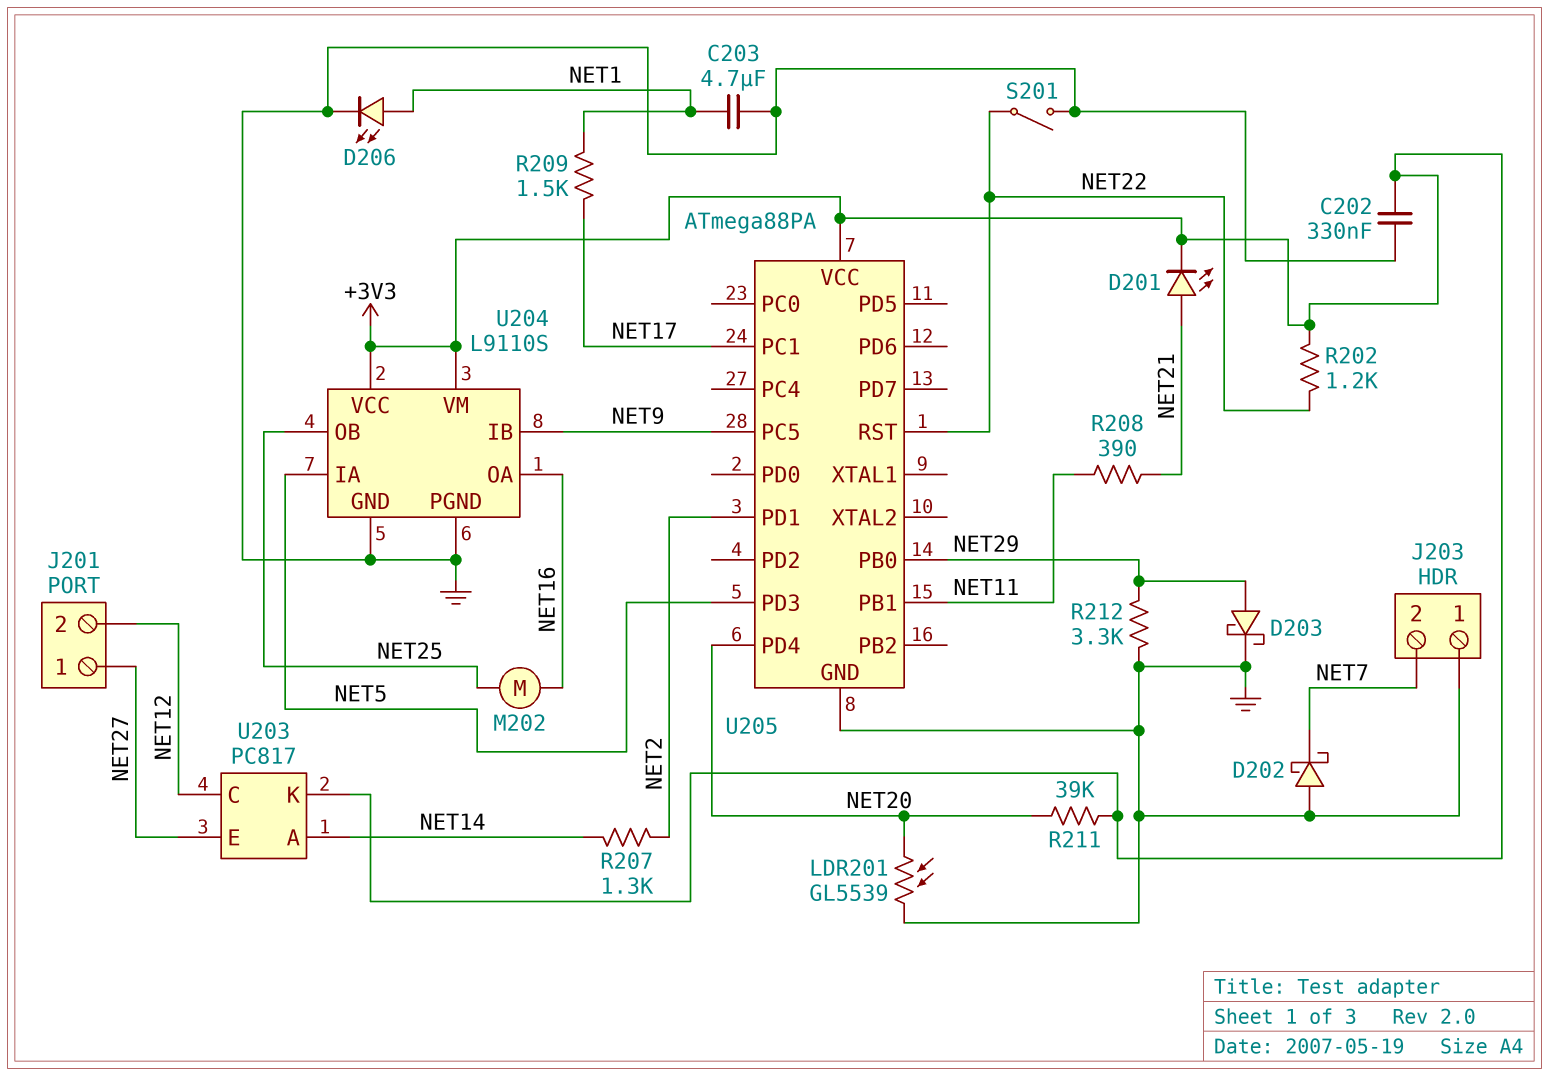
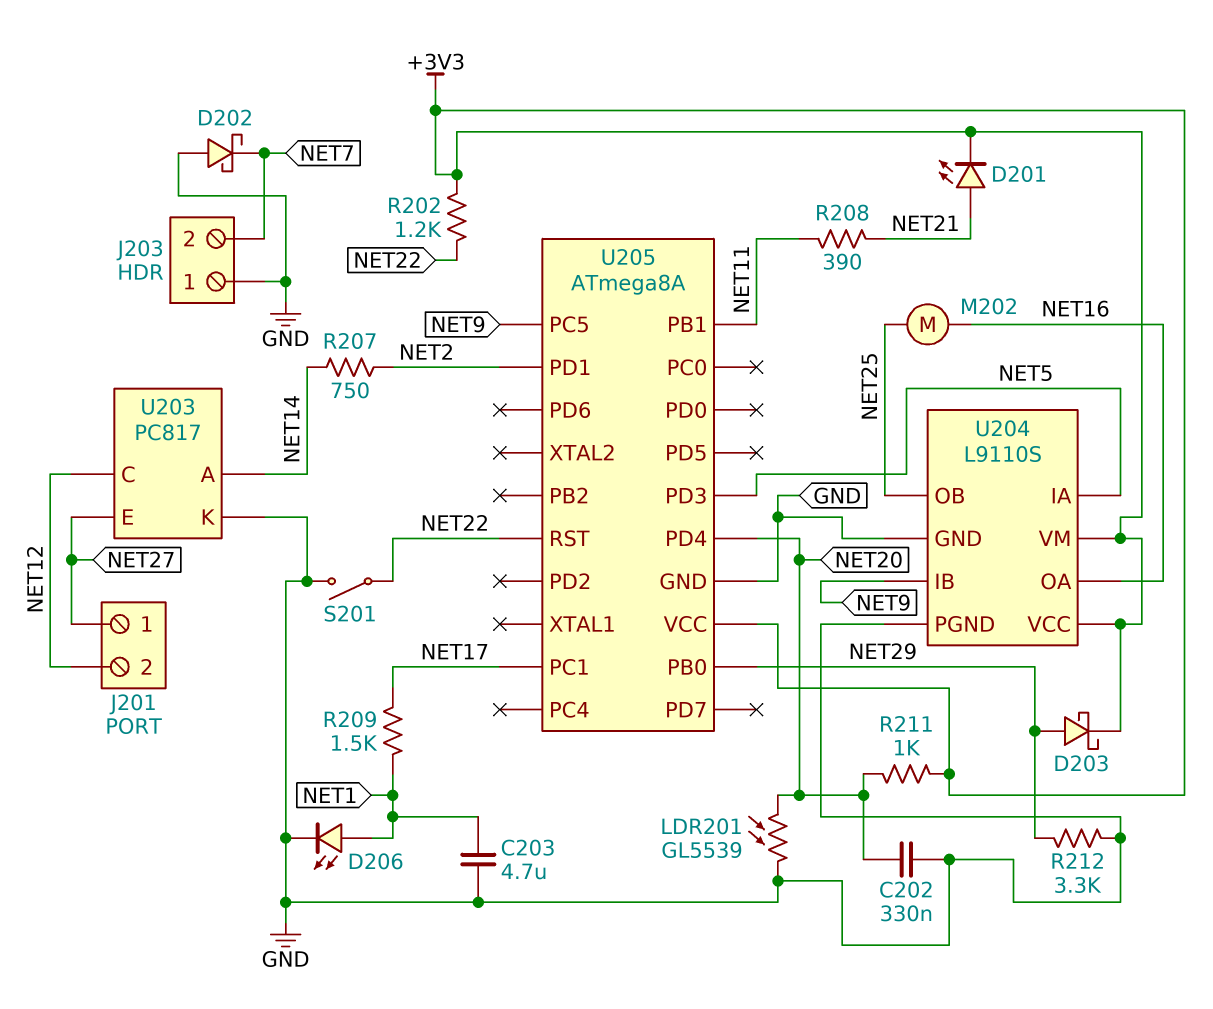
C202: 330nF (+3V3, GND) -> 330nF (GND, NET20)
D203: schottky (A NET29, K GND) -> schottky (A NET29, K +3V3)
R207: 1.3k (NET2, NET14) -> 750 (NET2, NET14)
R211: 39k (+3V3, NET20) -> 1k (+3V3, NET20)
U203 pin K: +3V3 -> GND
U205: ATmega88PA -> ATmega8A

